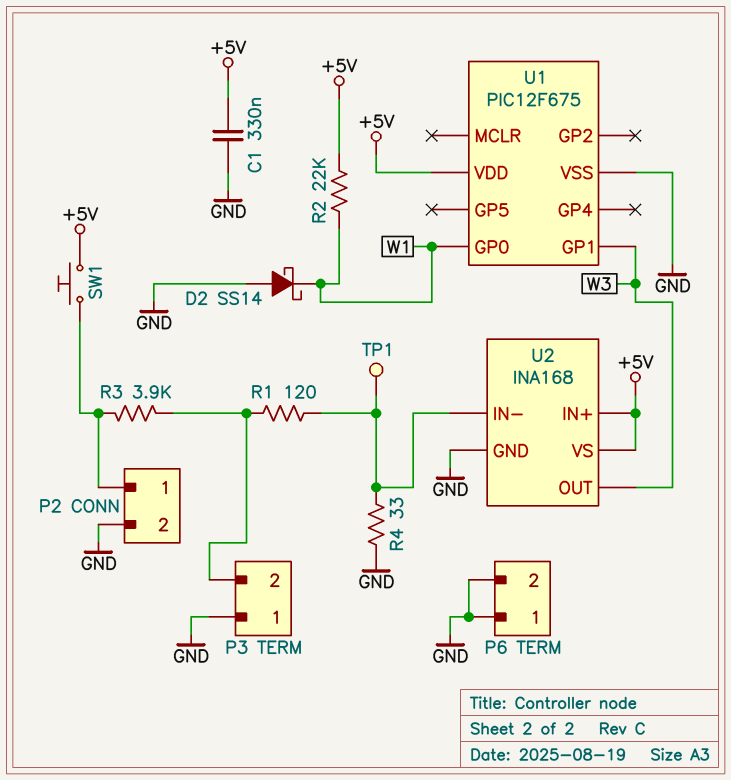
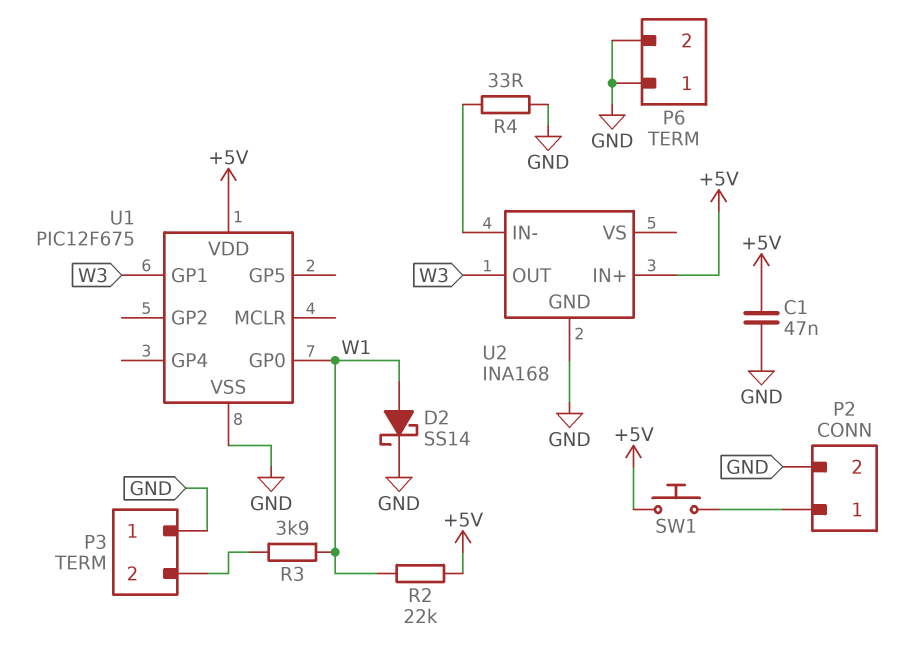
C1: 330nF (+5V, GND) -> 47nF (+5V, GND)
D2: schottky SS14 (A GND, K W1) -> schottky SS14 (A W1, K GND)
R1: 120 (P3/2, U2/IN-) -> none
R3: 3.9k (P2/1, P3/2) -> 3.9k (P3/2, W1)
TP1: test point (U2/IN-) -> none
U2 pin VS: +5V -> none

